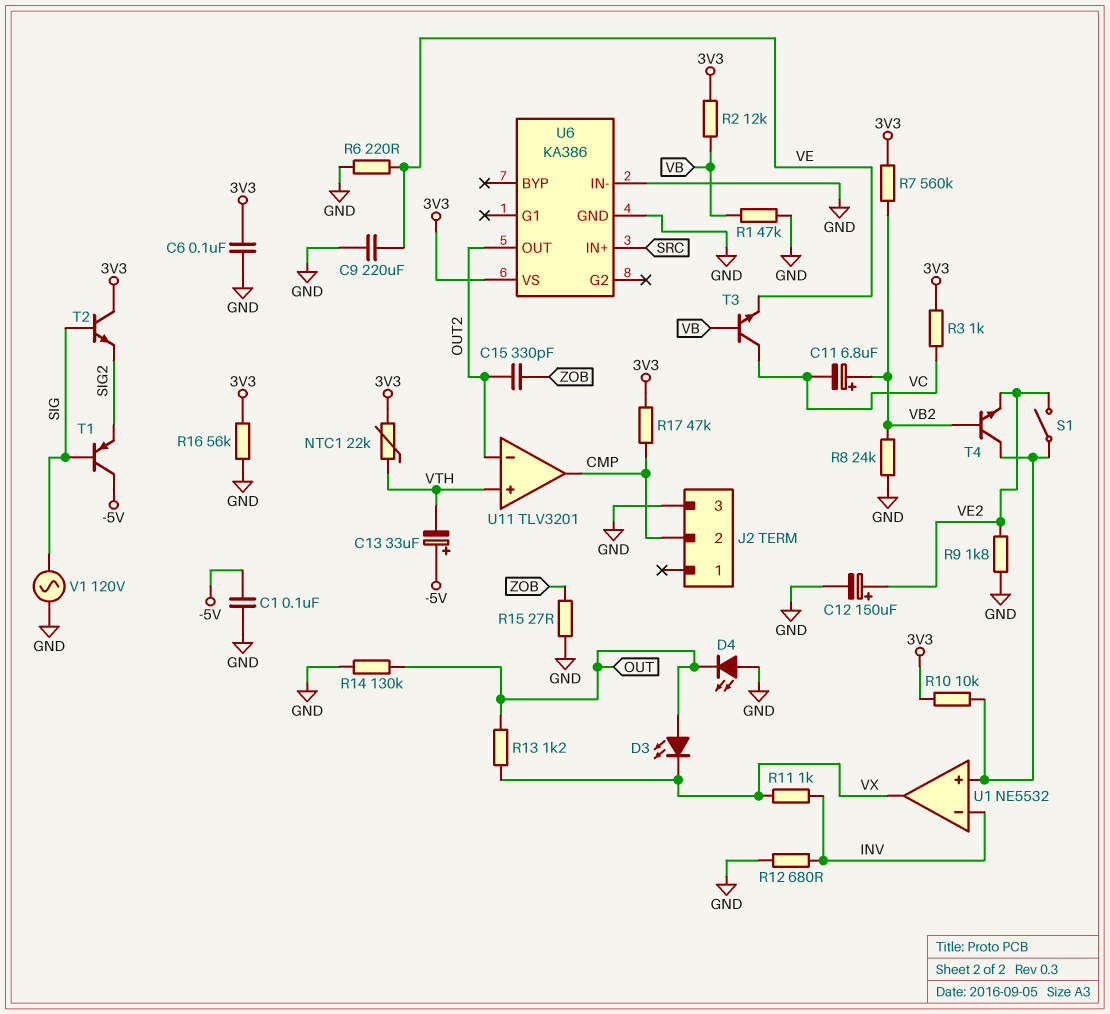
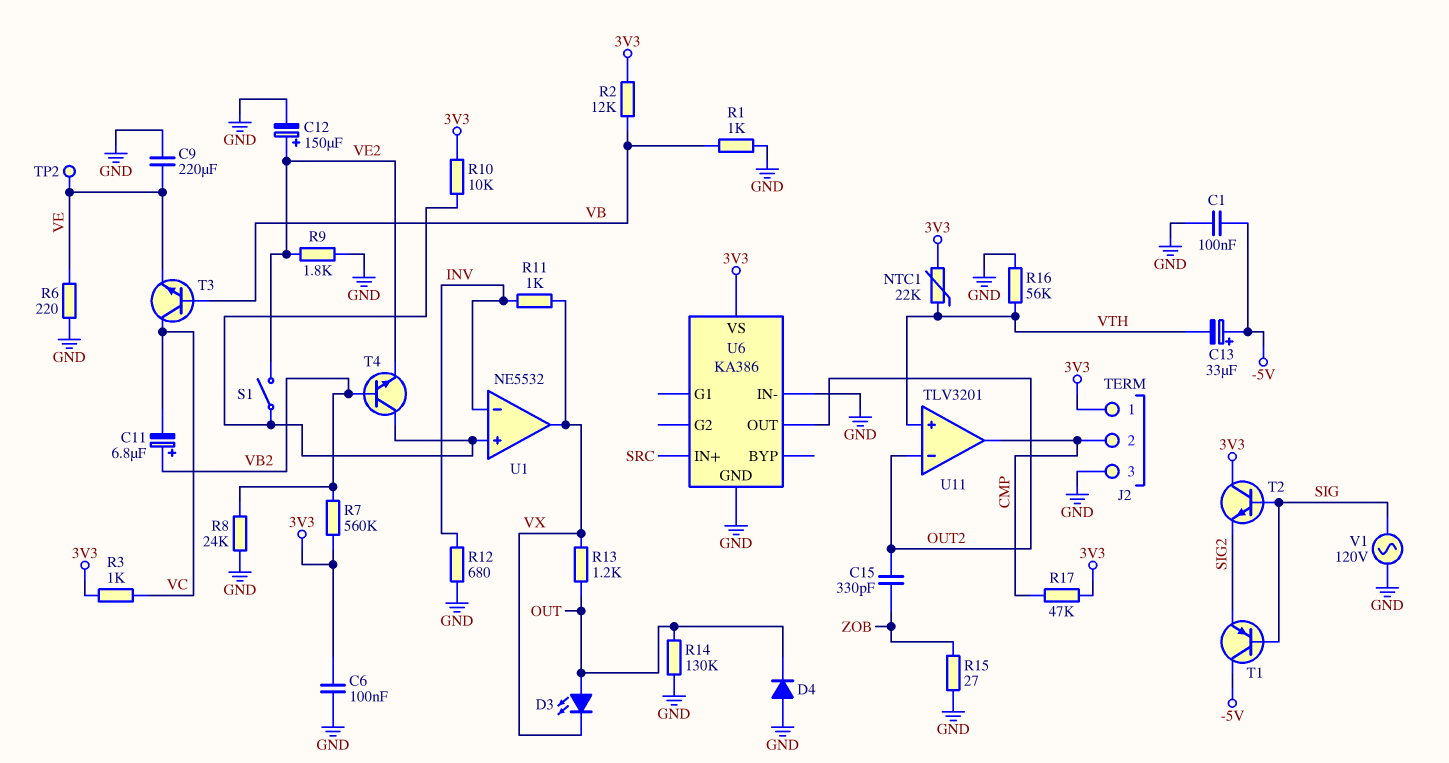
D4: LED (A GND, K OUT) -> diode (A GND, K OUT)
J2 pin 1: none -> 3V3
R1: 47k (GND, VB) -> 1k (GND, VB)
R16: 56k (3V3, GND) -> 56k (GND, VTH)
TP2: none -> test point (VE)

